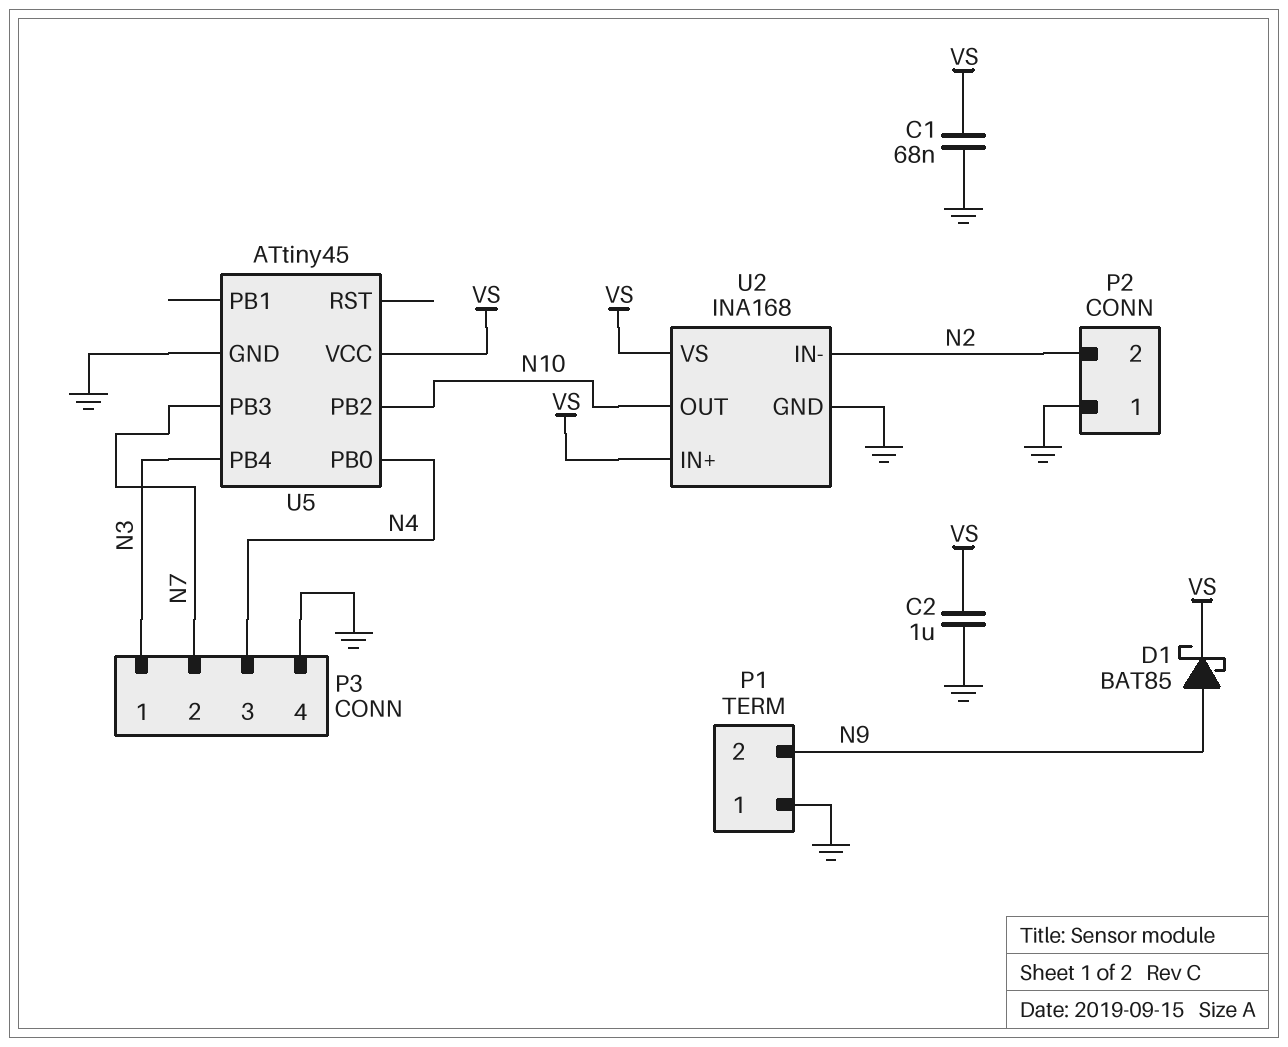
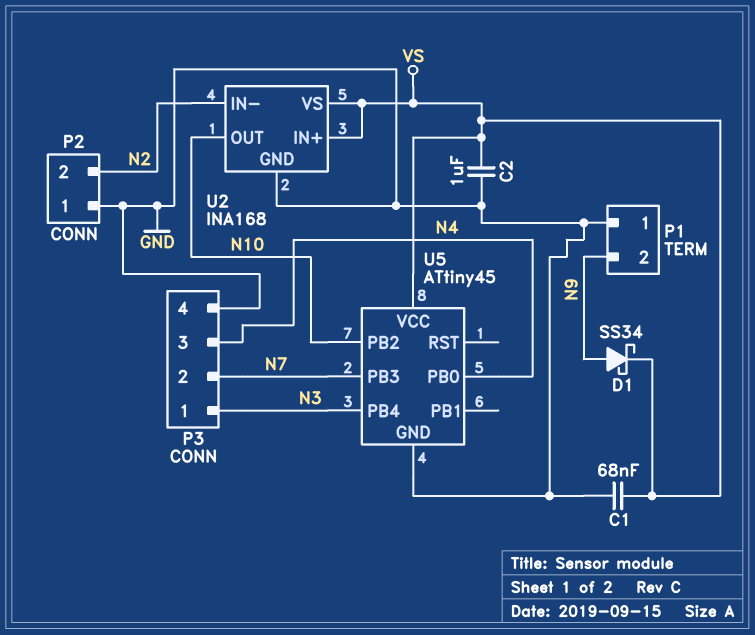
D1: schottky BAT85 (A N9, K VS) -> schottky SS34 (A N9, K VS)

